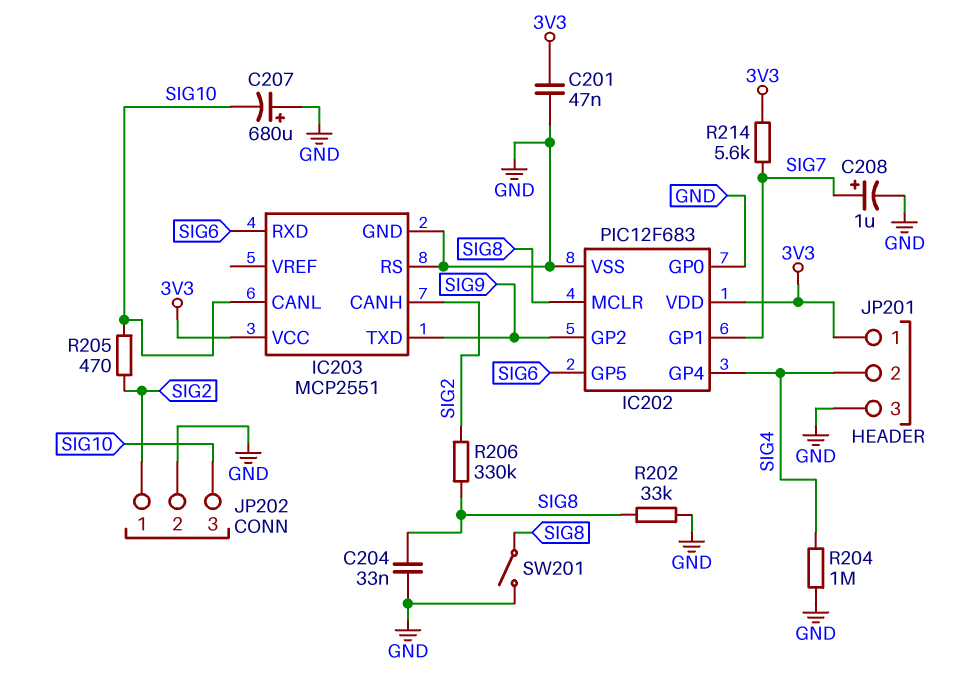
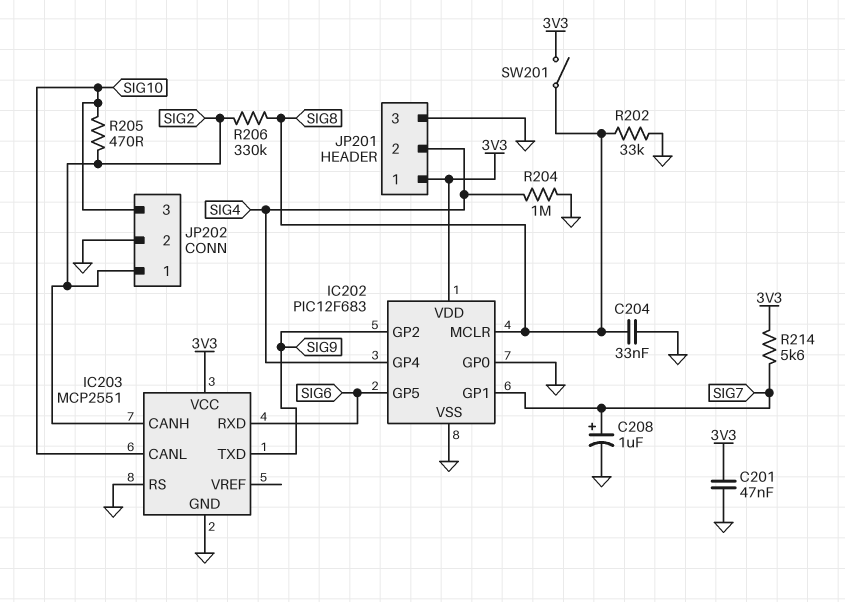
C207: 680uF (plus GND, minus SIG10) -> none
SW201: switch (GND, SIG8) -> switch (3V3, SIG8)

